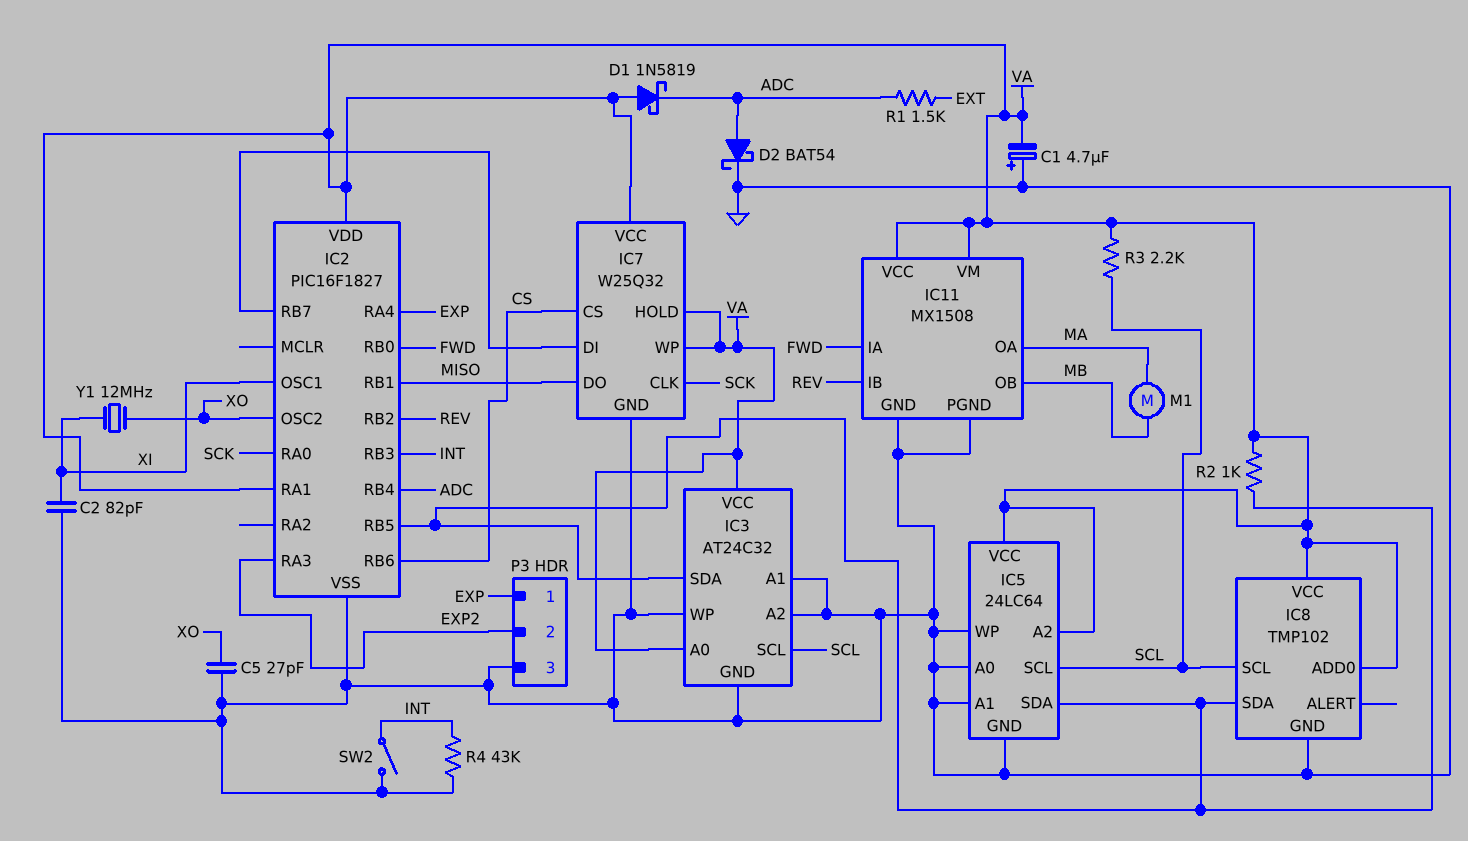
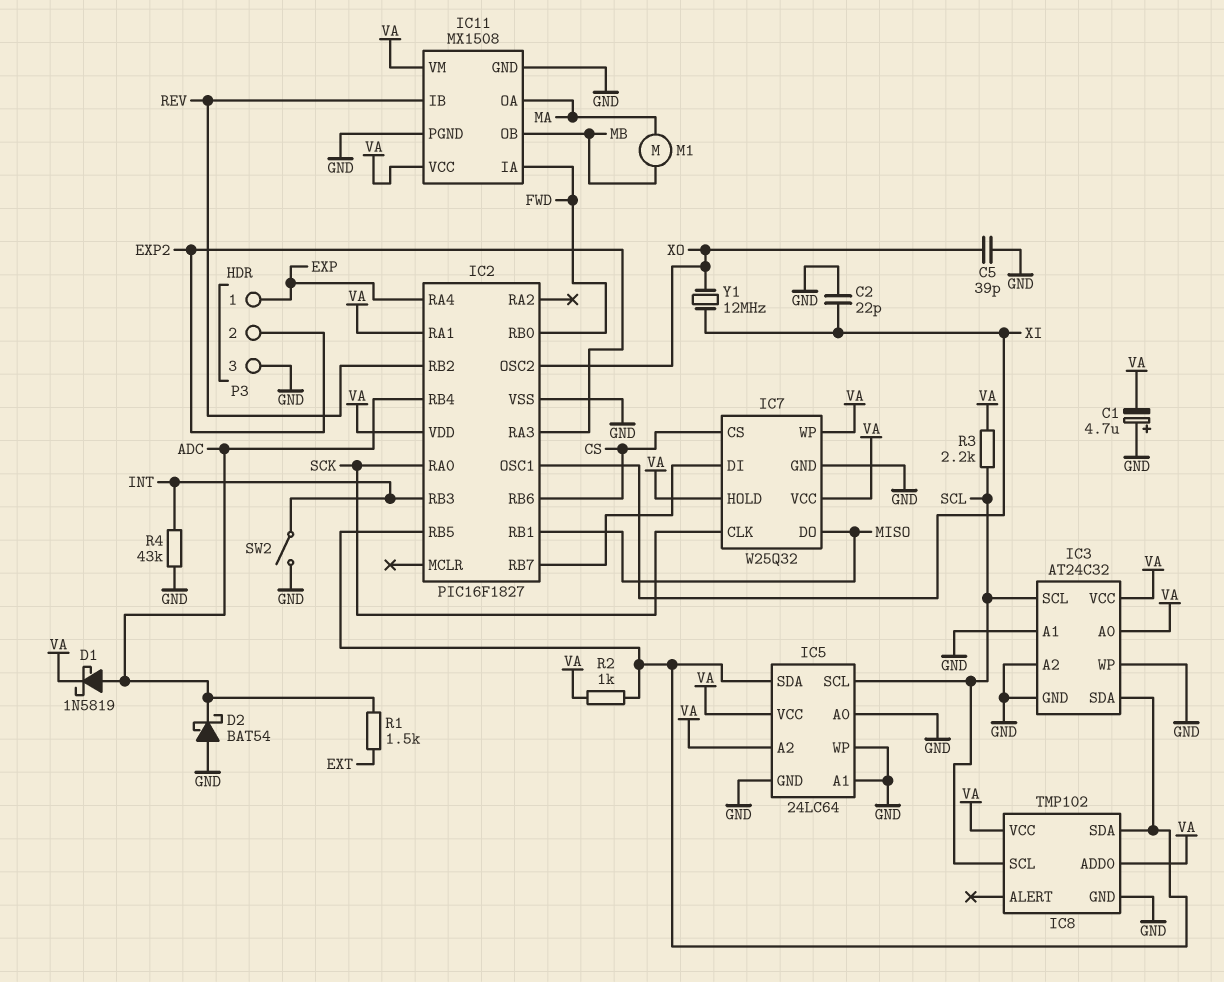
C2: 82pF (GND, XI) -> 22pF (GND, XI)
C5: 27pF (GND, XO) -> 39pF (GND, XO)
D1: schottky 1N5819 (A VA, K ADC) -> schottky 1N5819 (A ADC, K VA)
D2: schottky BAT54 (A ADC, K GND) -> schottky BAT54 (A GND, K ADC)

